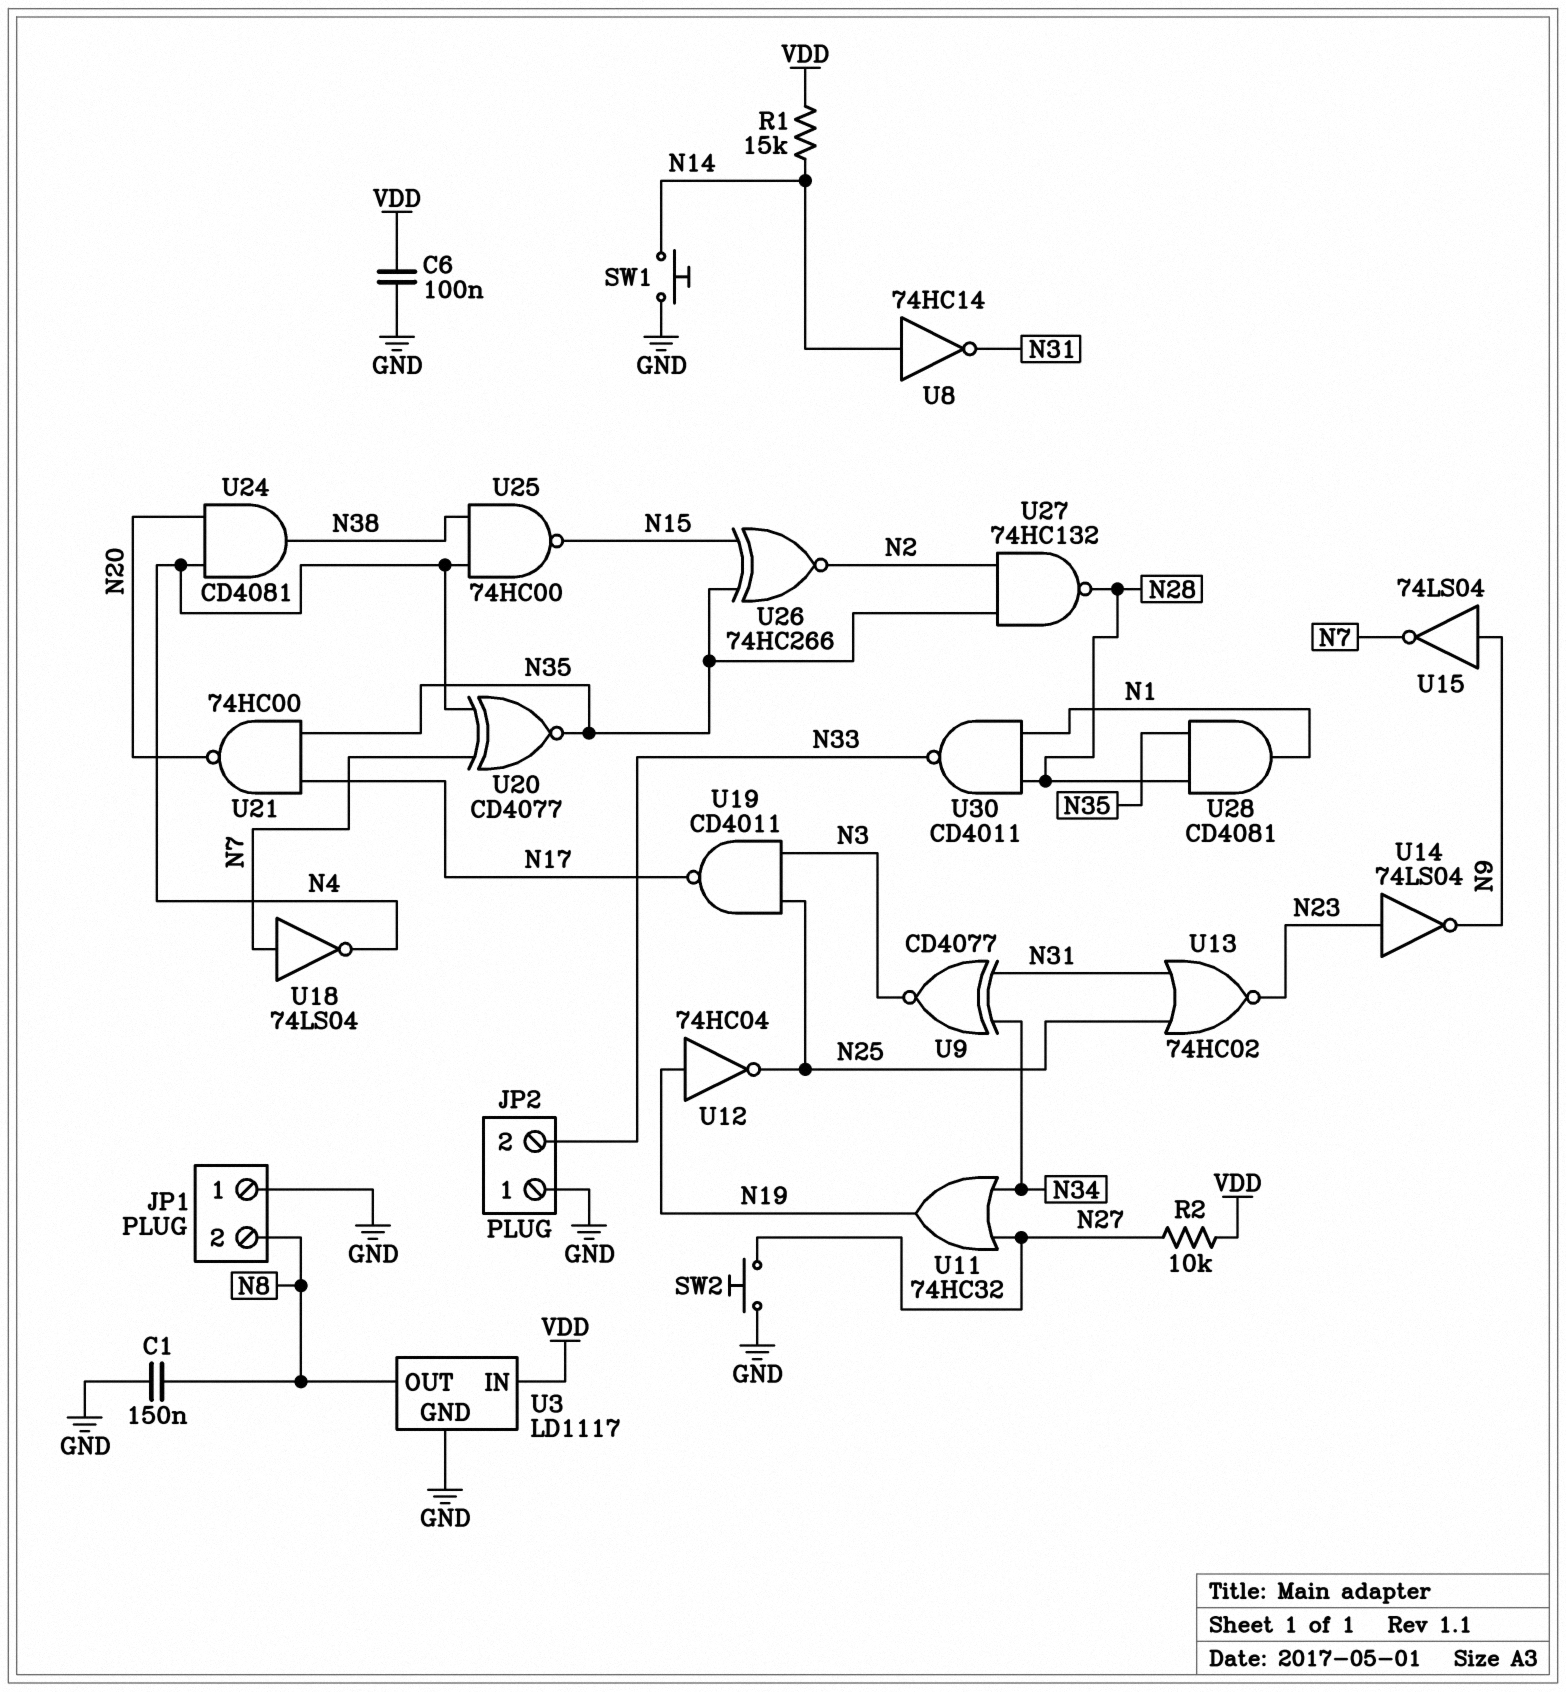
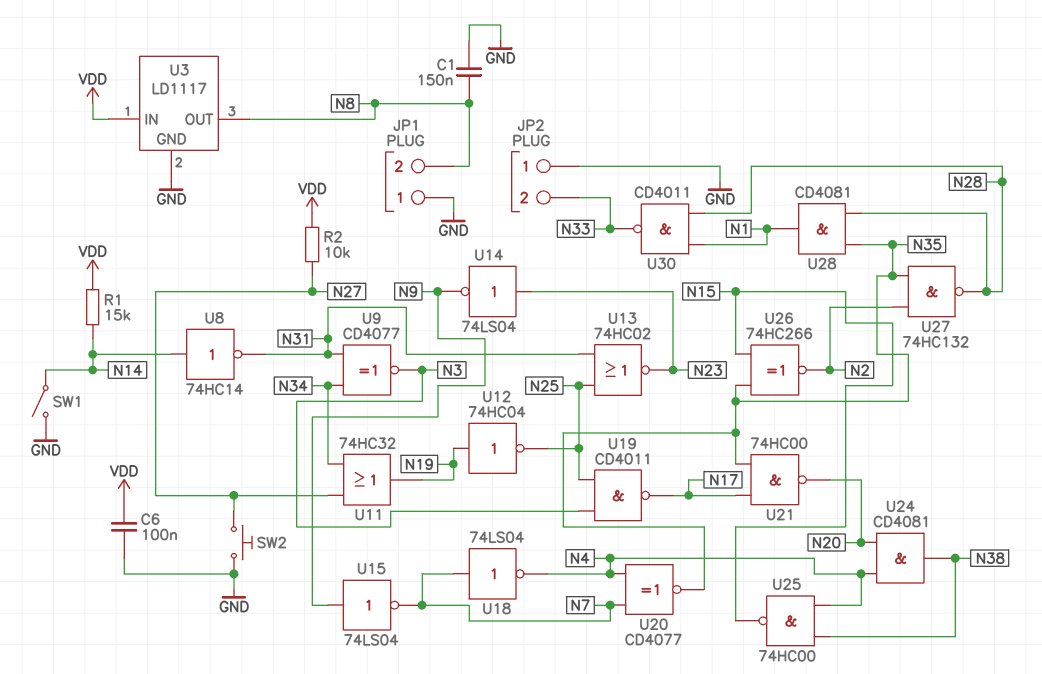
SW1: button (GND, N14) -> switch (GND, N14)

